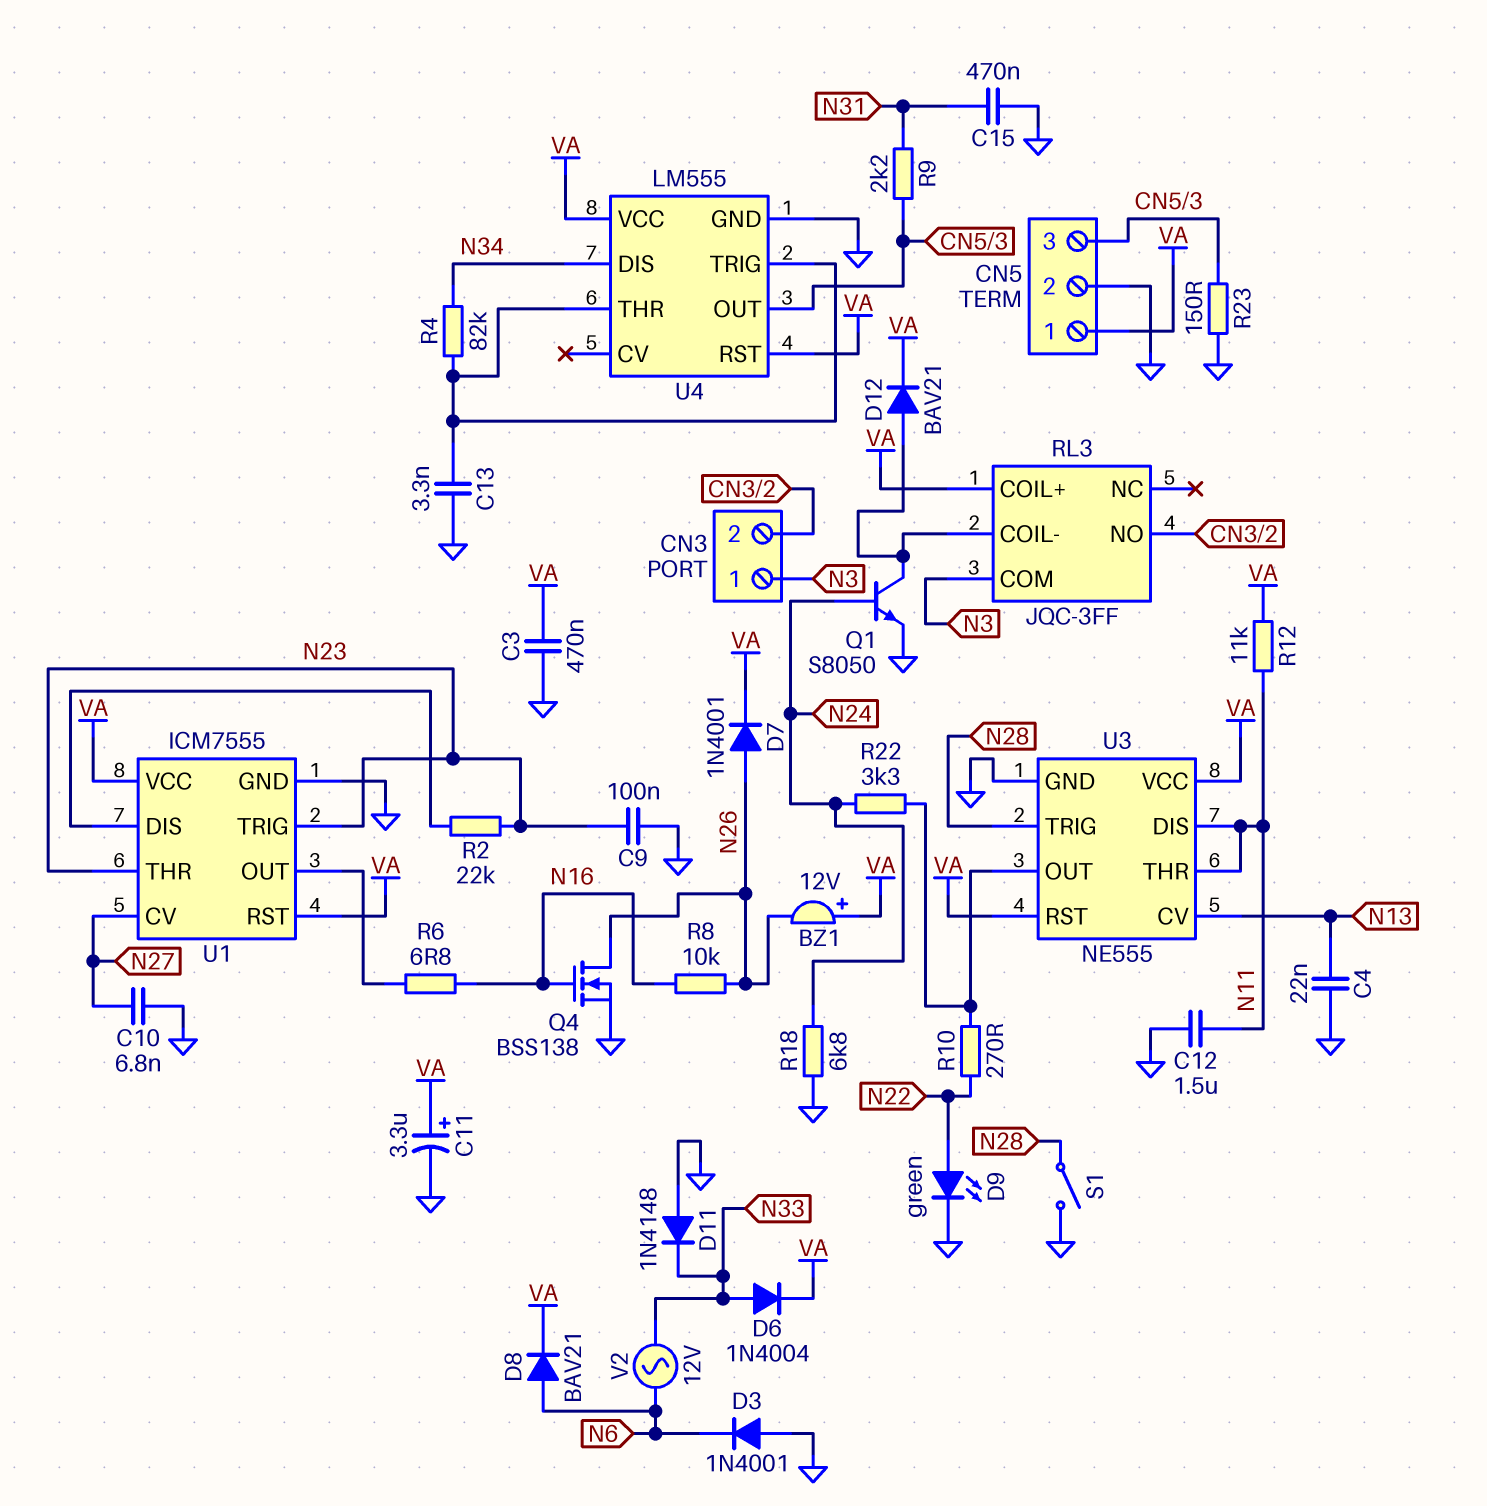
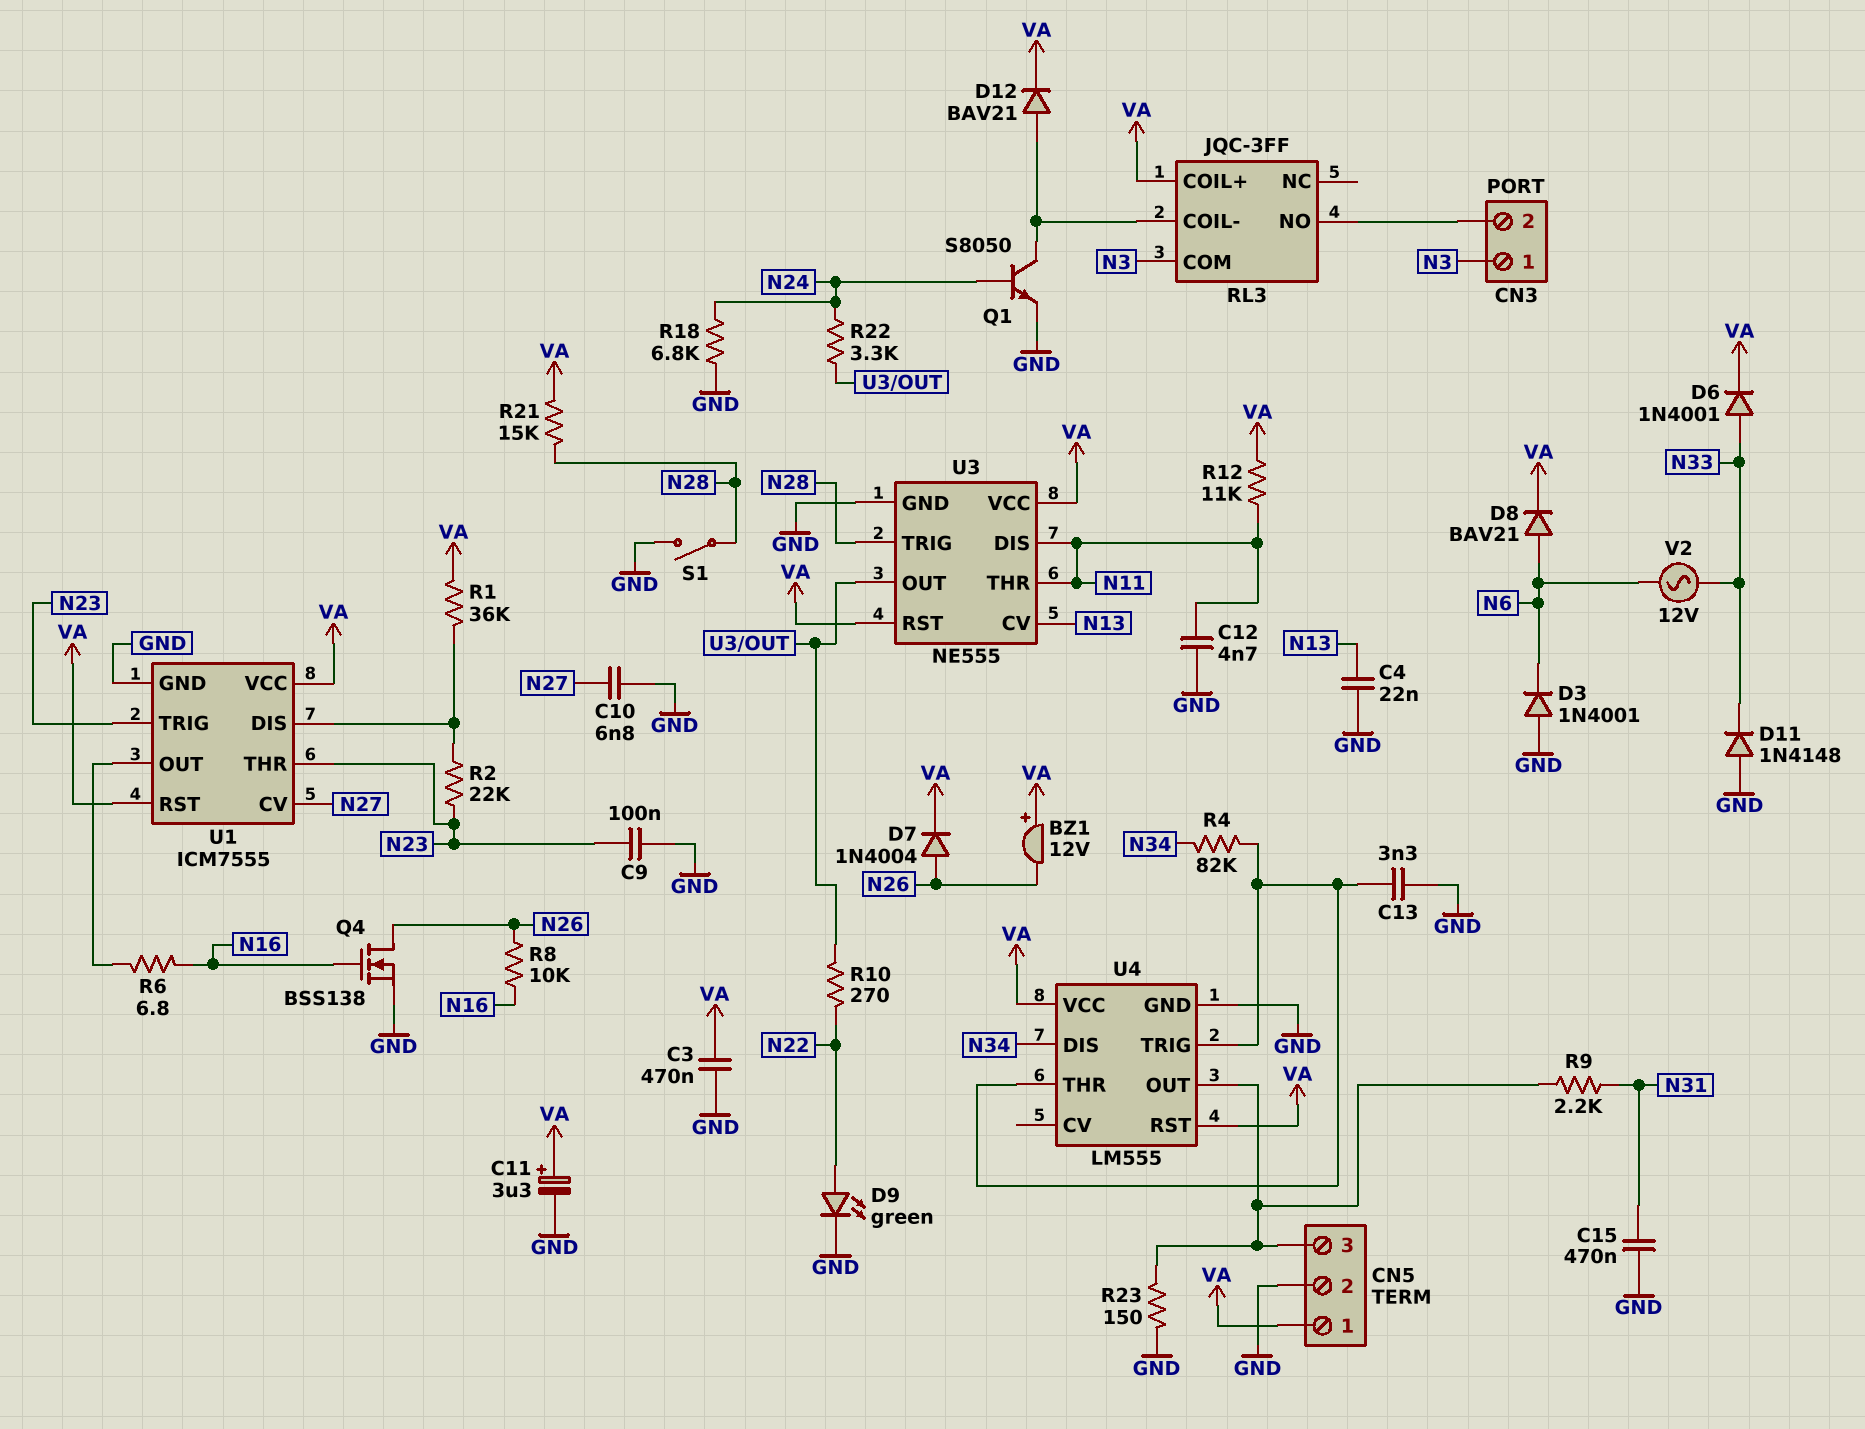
C12: 1.5uF (GND, N11) -> 4.7nF (GND, N11)
D6: diode 1N4004 (A N33, K VA) -> diode 1N4001 (A N33, K VA)
D7: diode 1N4001 (A N26, K VA) -> diode 1N4004 (A N26, K VA)
R1: none -> 36k (U1/DIS, VA)
R21: none -> 15k (N28, VA)

